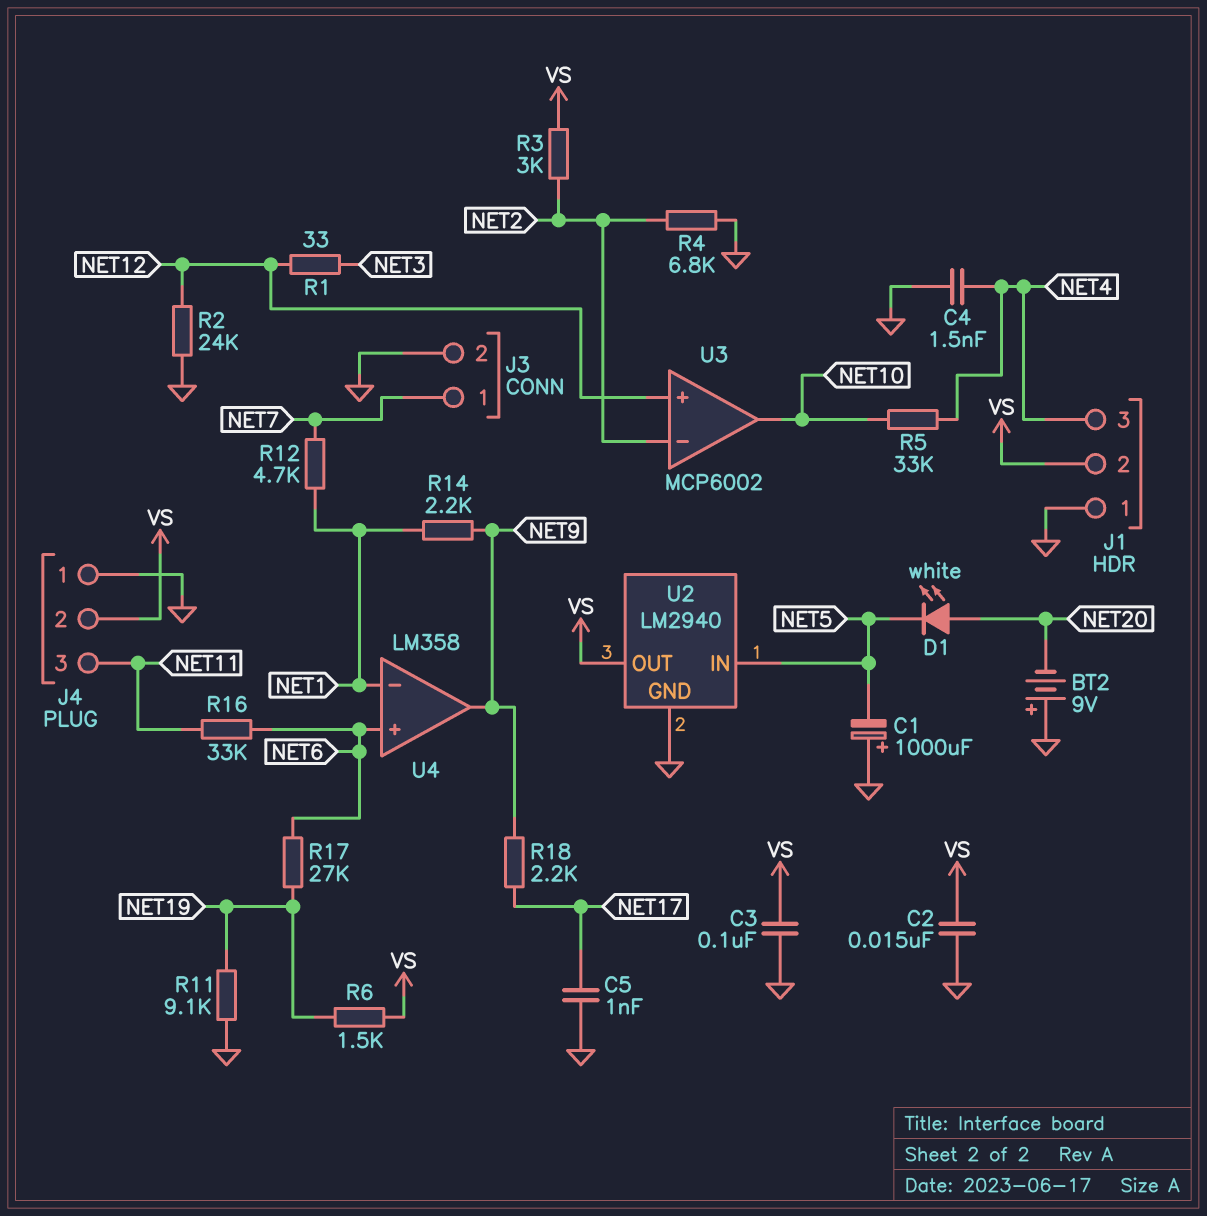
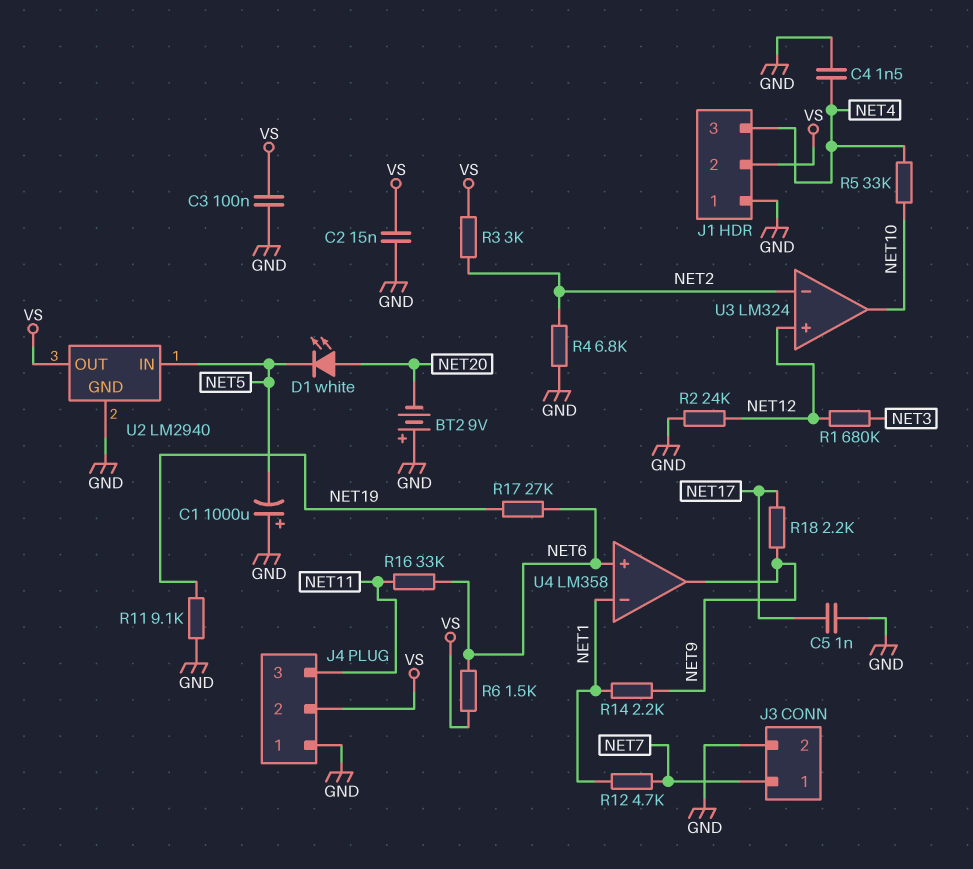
R1: 33 (NET3, NET12) -> 680k (NET3, NET12)
R6: 1.5k (NET19, VS) -> 1.5k (NET6, VS)
U3: MCP6002 -> LM324

